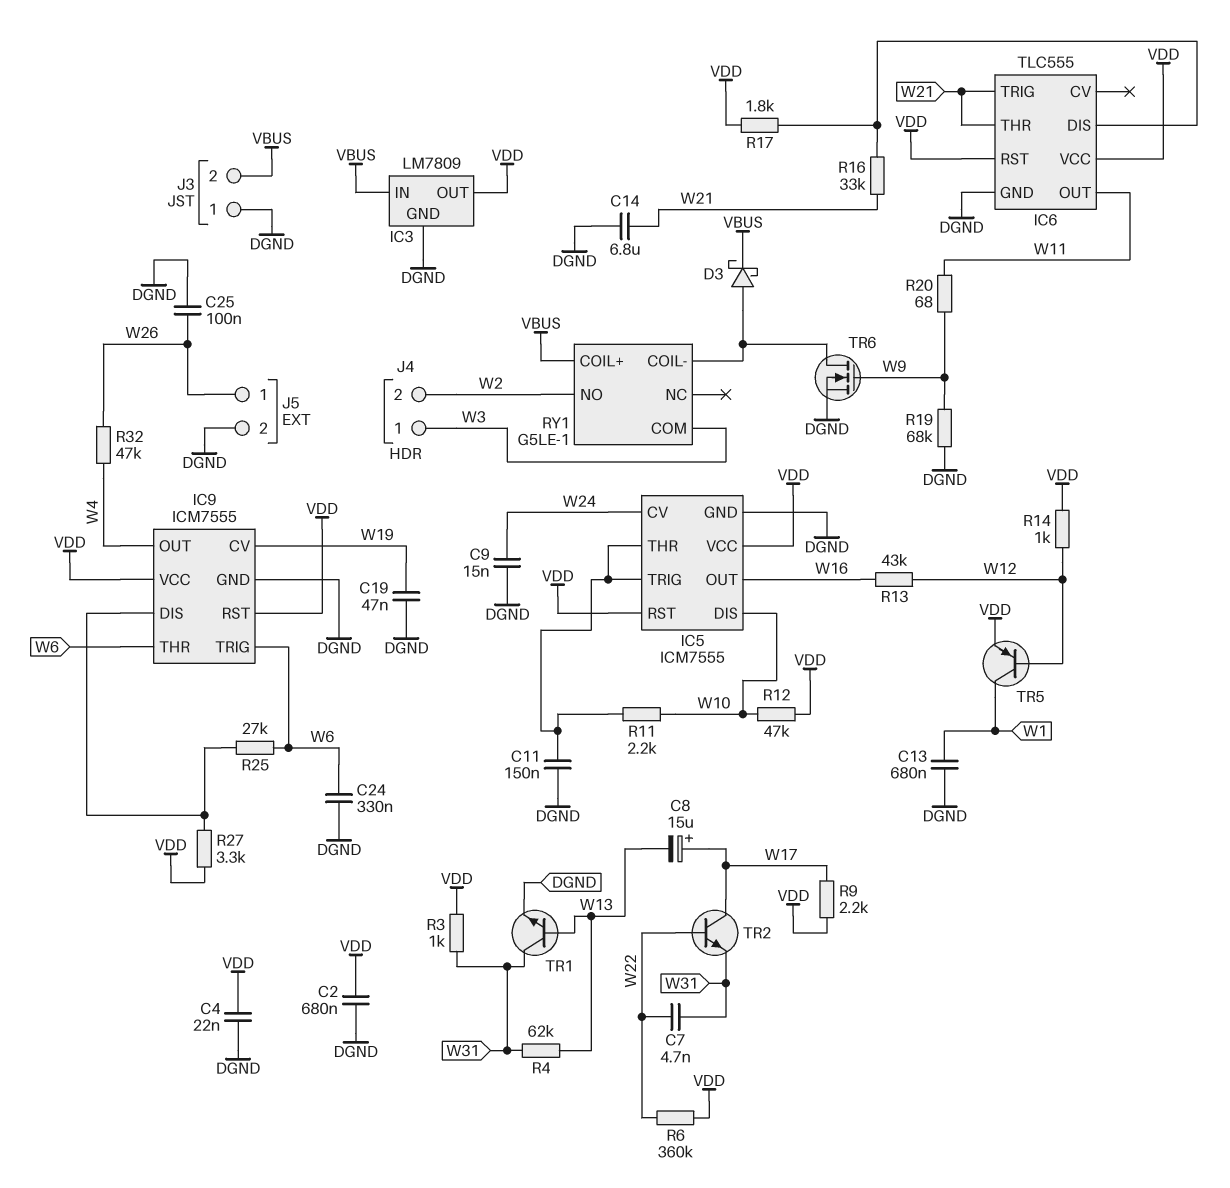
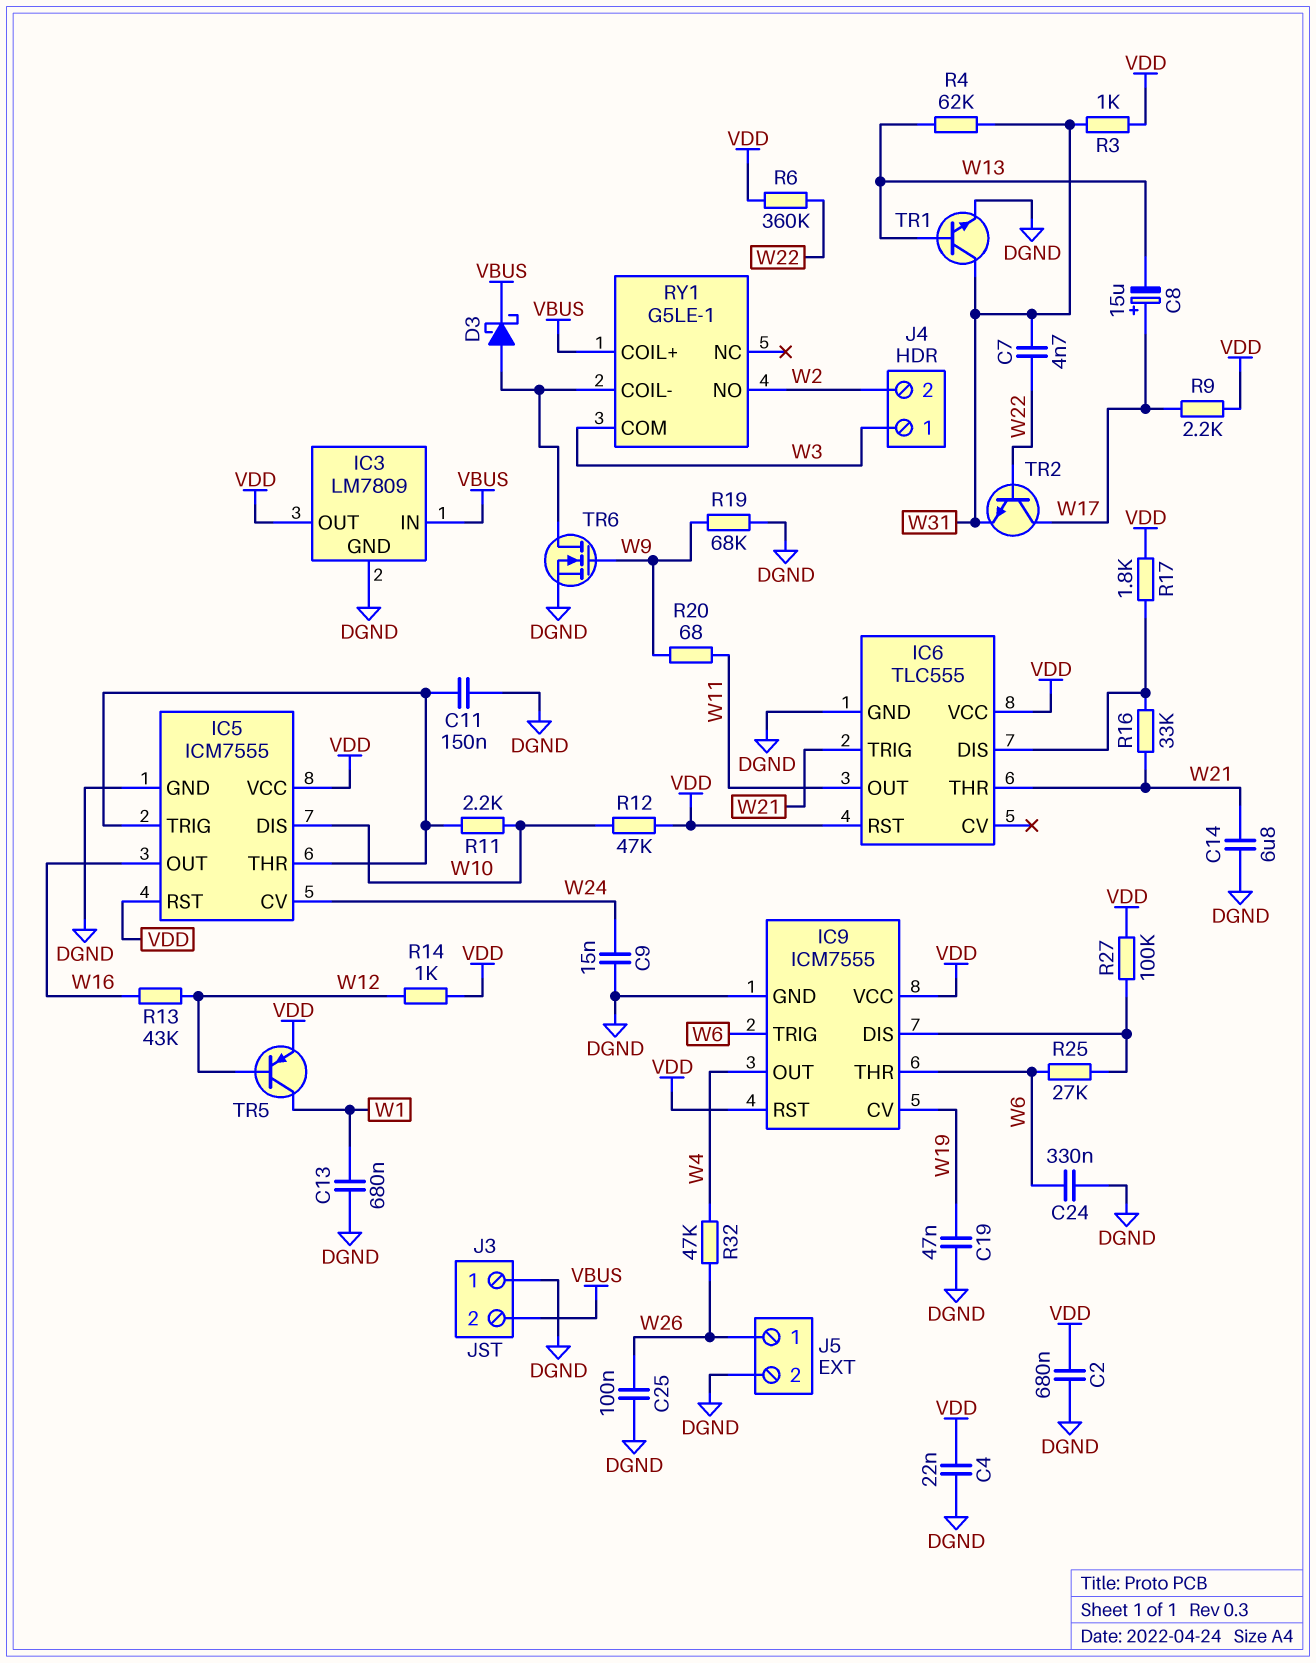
R27: 3.3k (IC9/DIS, VDD) -> 100k (IC9/DIS, VDD)

